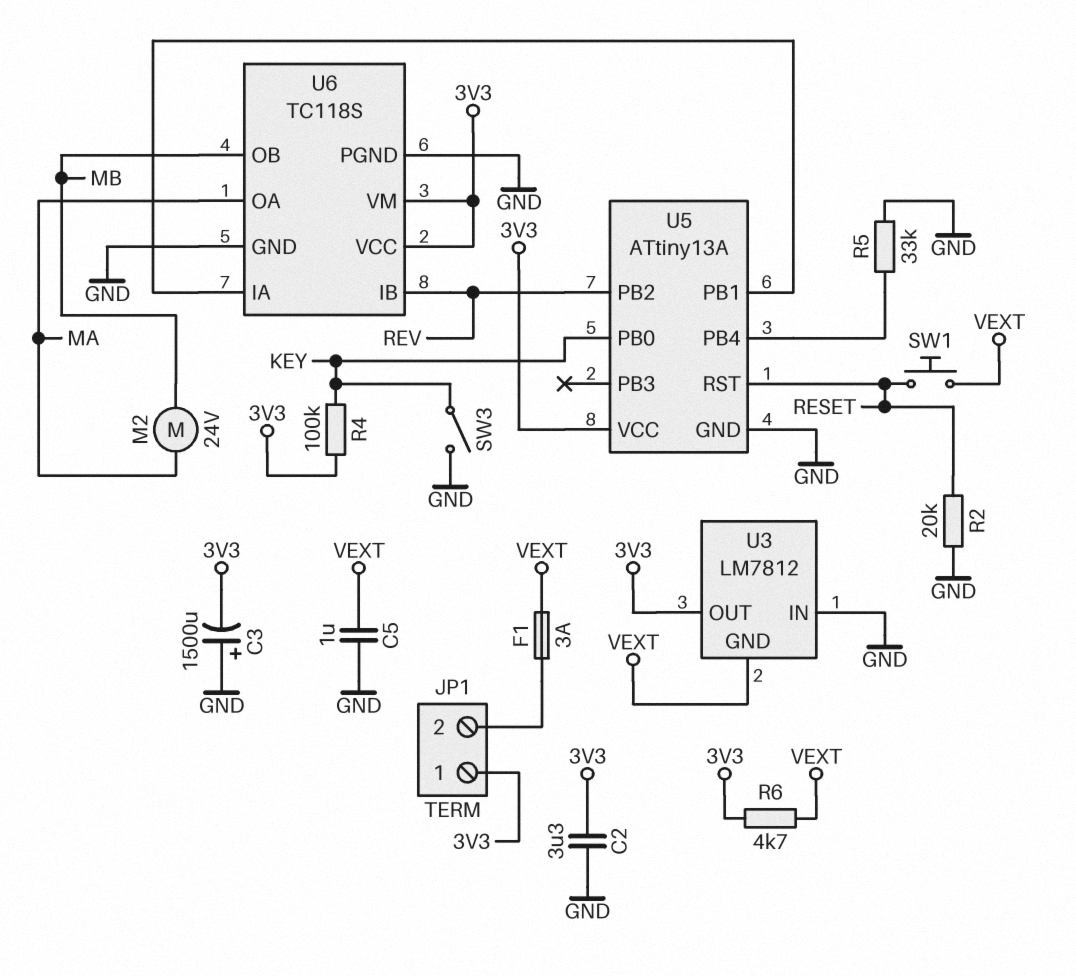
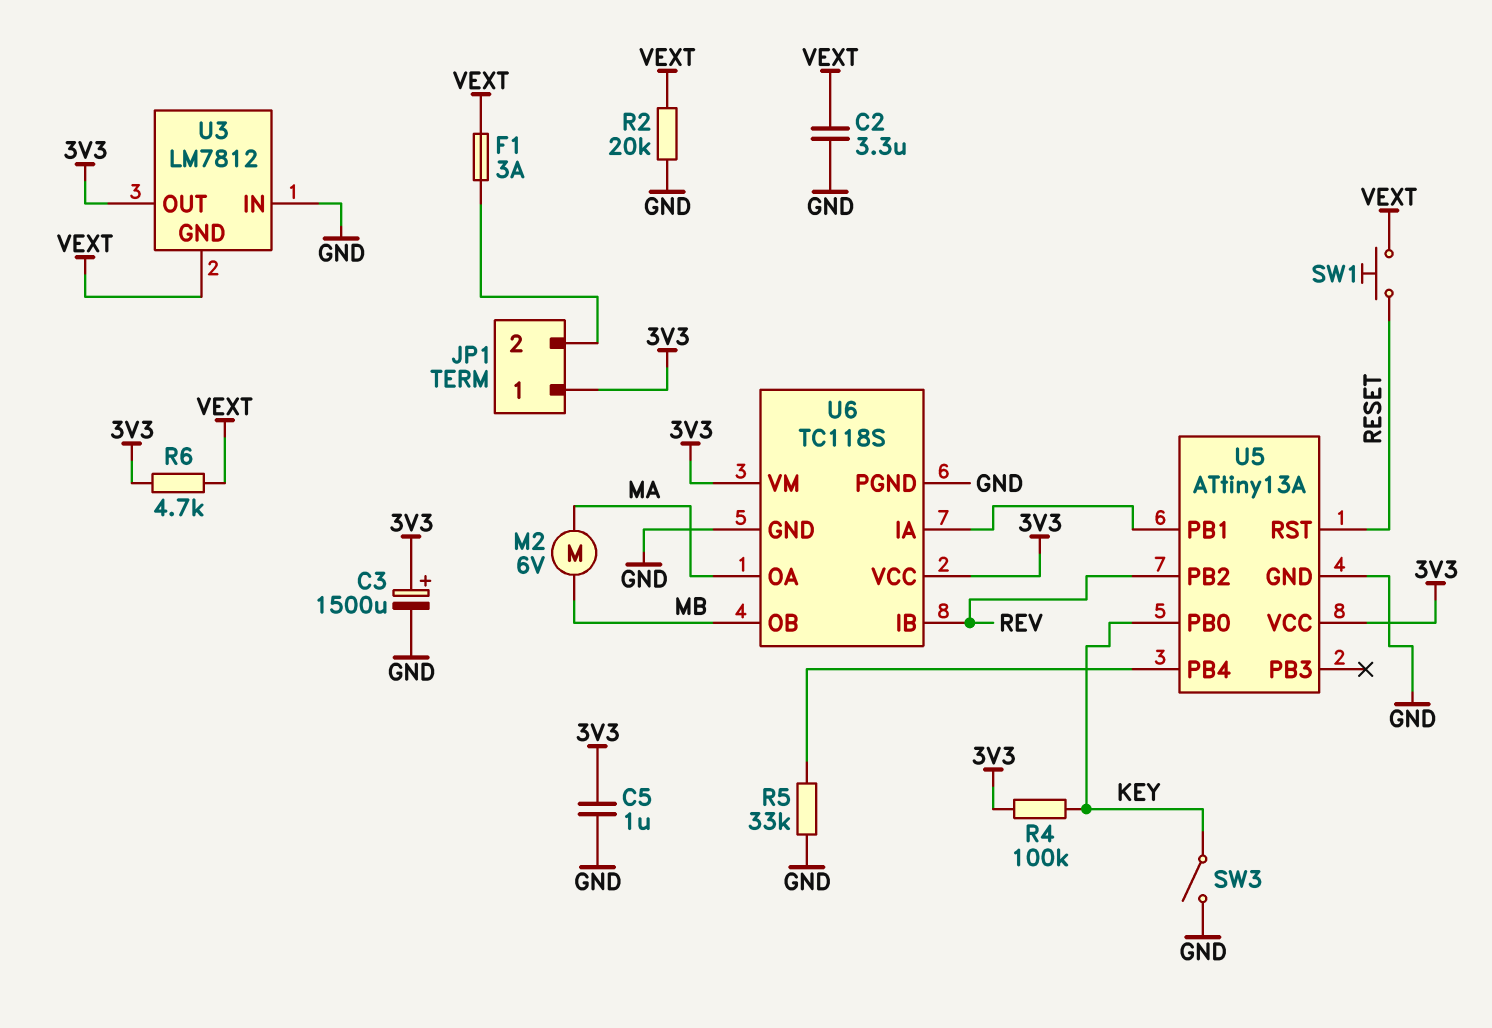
C2: 3.3uF (3V3, GND) -> 3.3uF (GND, VEXT)
C3: 1500uF (plus GND, minus 3V3) -> 1500uF (plus 3V3, minus GND)
C5: 1uF (GND, VEXT) -> 1uF (3V3, GND)
M2: motor 24V (MA, MB) -> motor 6V (MA, MB)
R2: 20k (GND, RESET) -> 20k (GND, VEXT)

